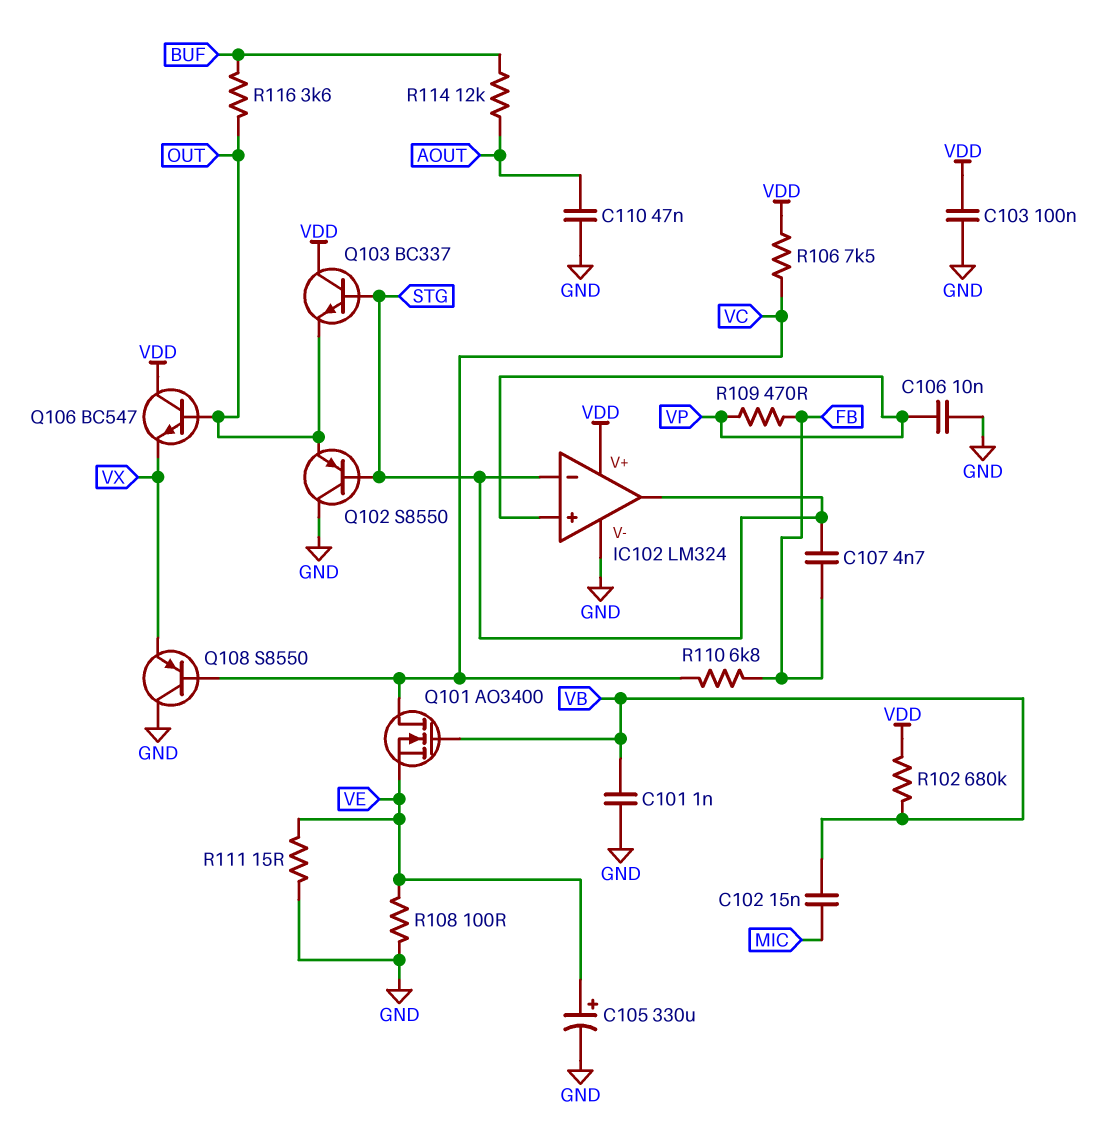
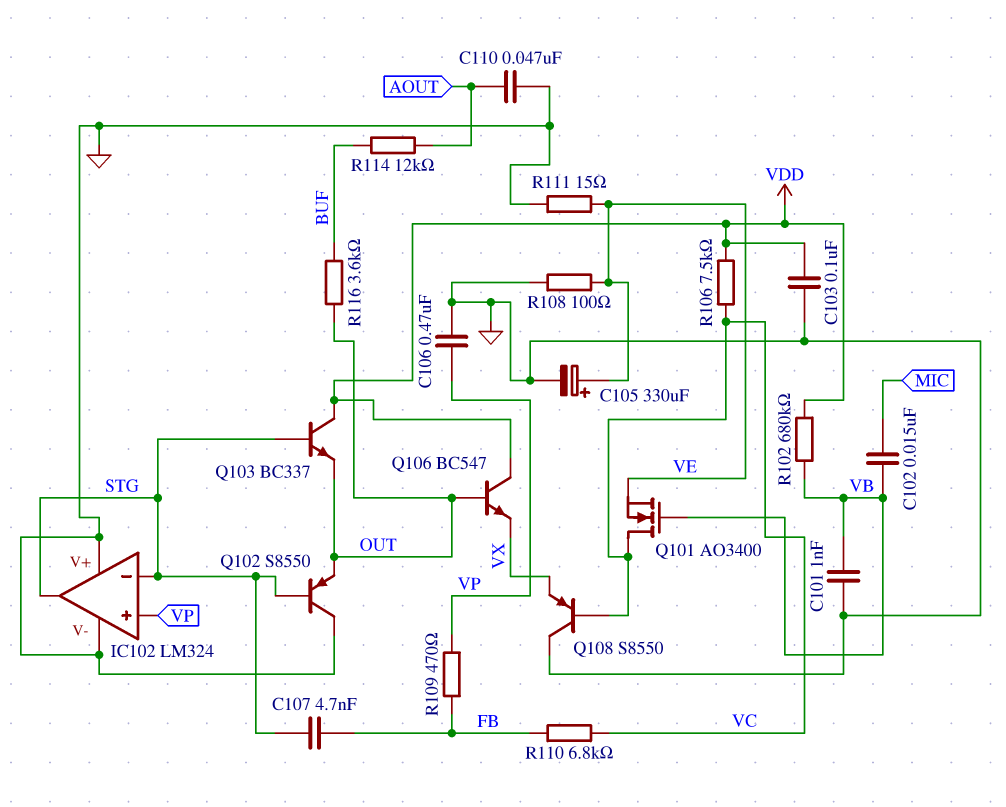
C106: 10nF (GND, VP) -> 470nF (GND, VP)
IC102 pin V+: VDD -> GND

